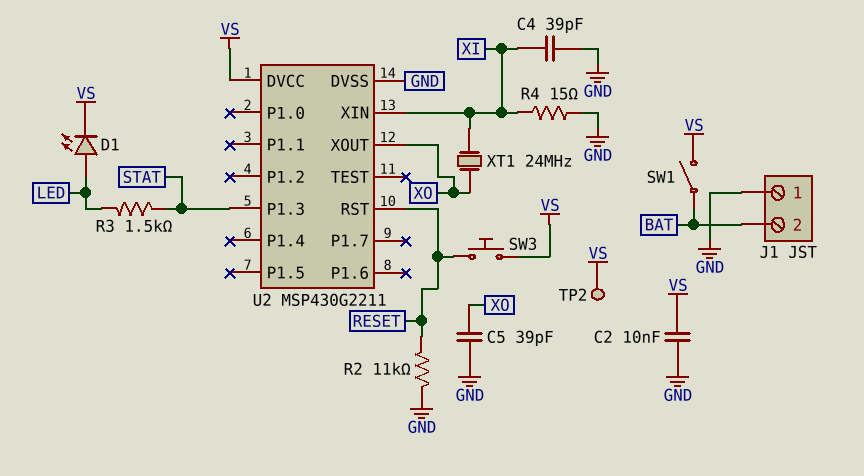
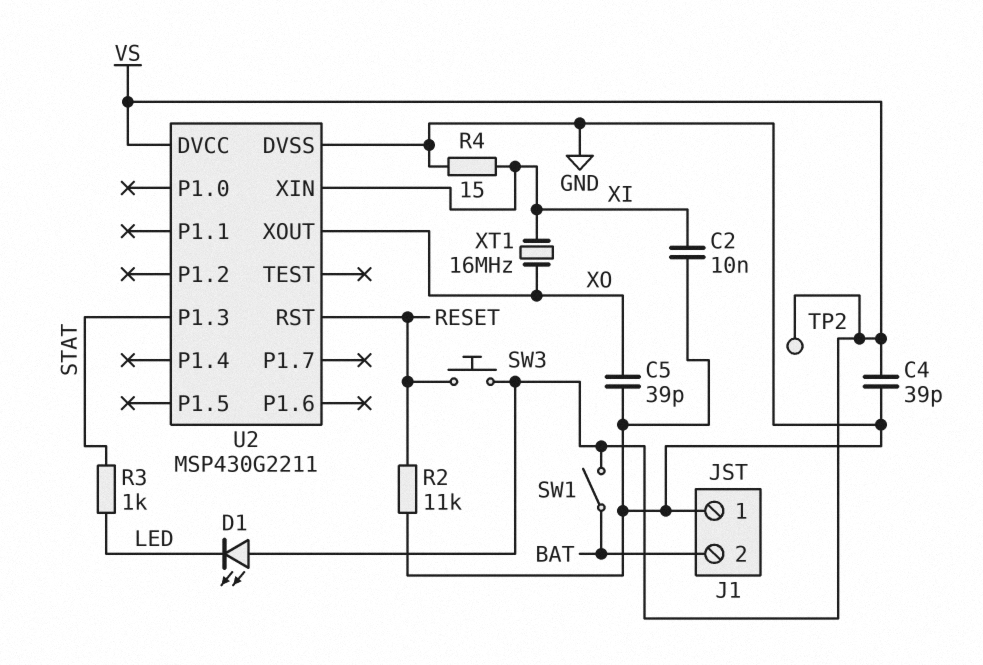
C2: 10nF (GND, VS) -> 10nF (GND, XI)
C4: 39pF (GND, XI) -> 39pF (GND, VS)
D1: LED (A LED, K VS) -> LED (A VS, K LED)
R3: 1.5k (LED, STAT) -> 1k (LED, STAT)
XT1: 24MHz (XI, XO) -> 16MHz (XI, XO)

